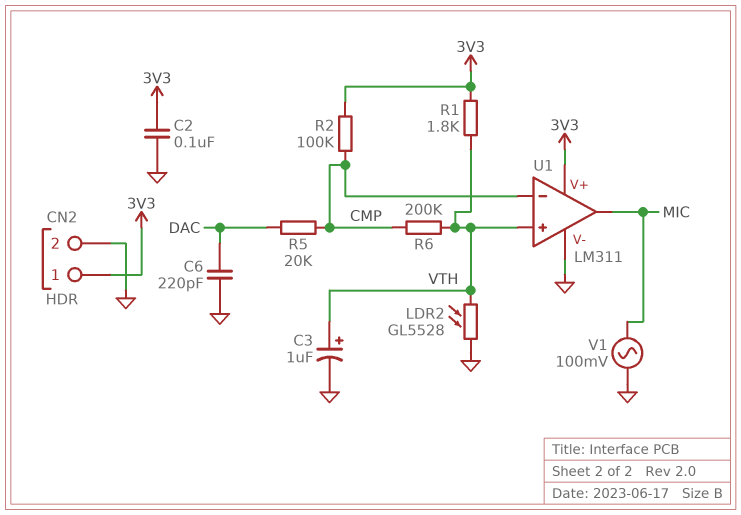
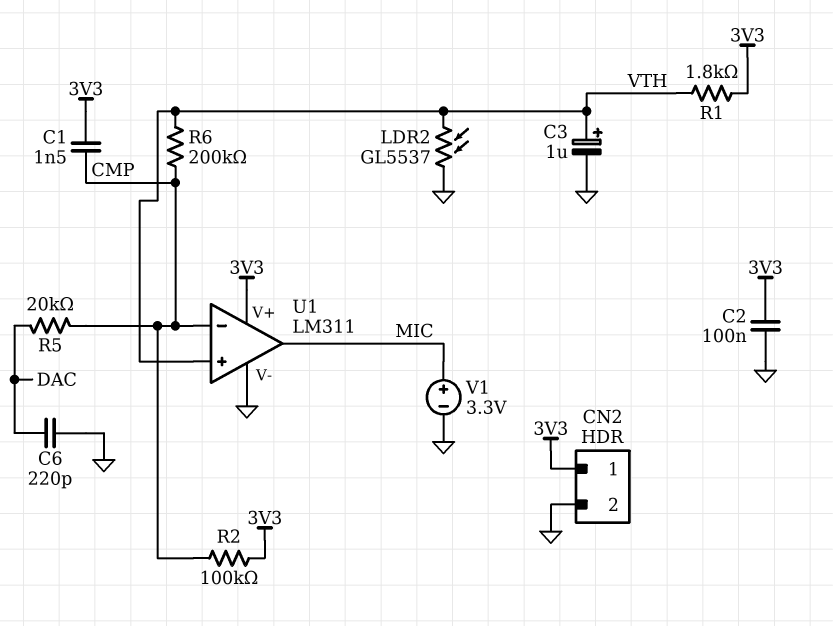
C1: none -> 1.5nF (3V3, CMP)
LDR2: GL5528 (GND, VTH) -> GL5537 (GND, VTH)
V1: AC 100mV (GND, MIC) -> 3.3V (plus MIC, minus GND)

